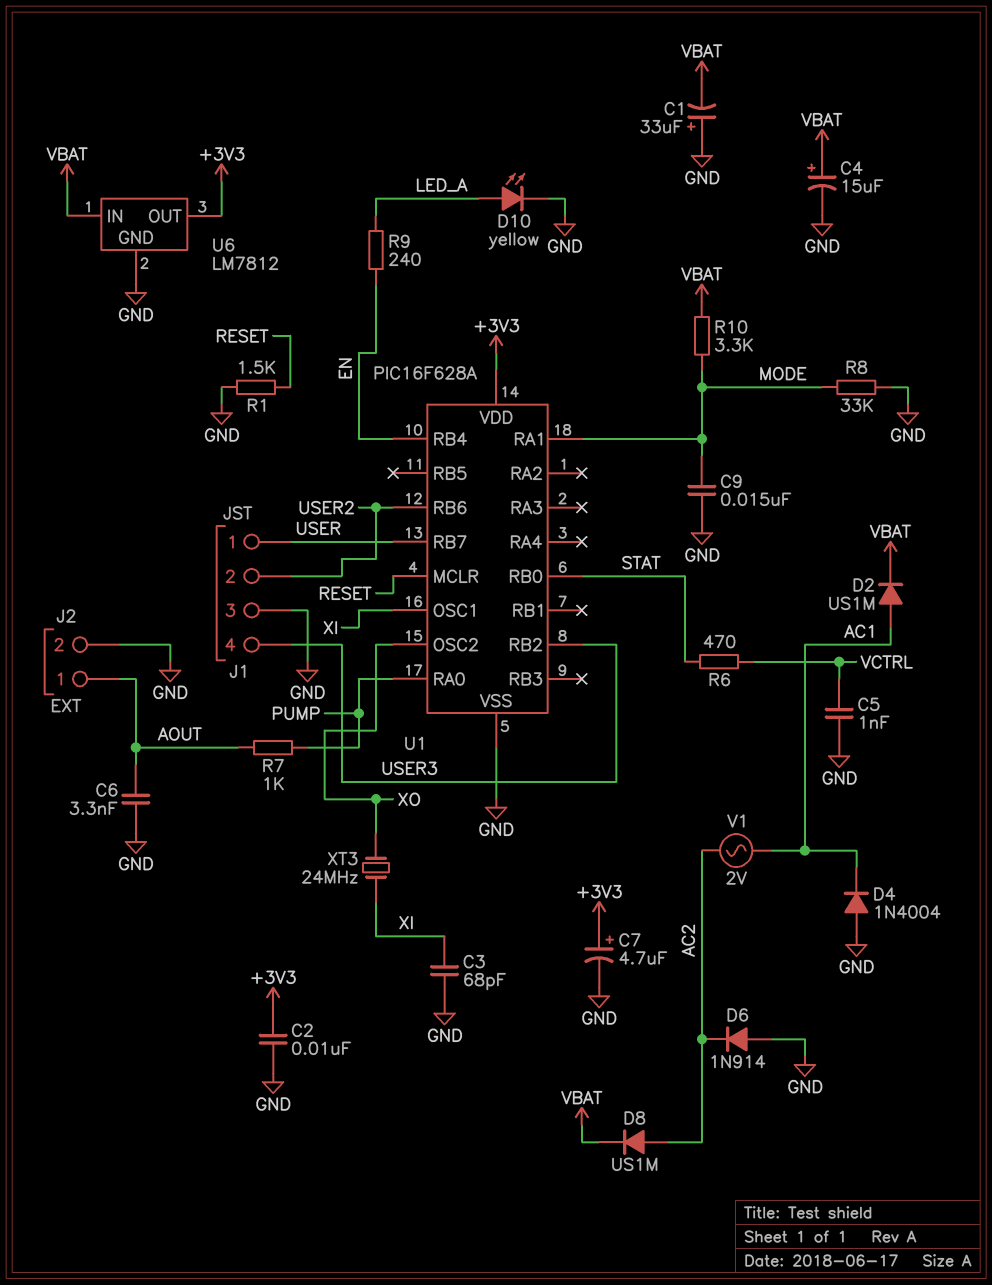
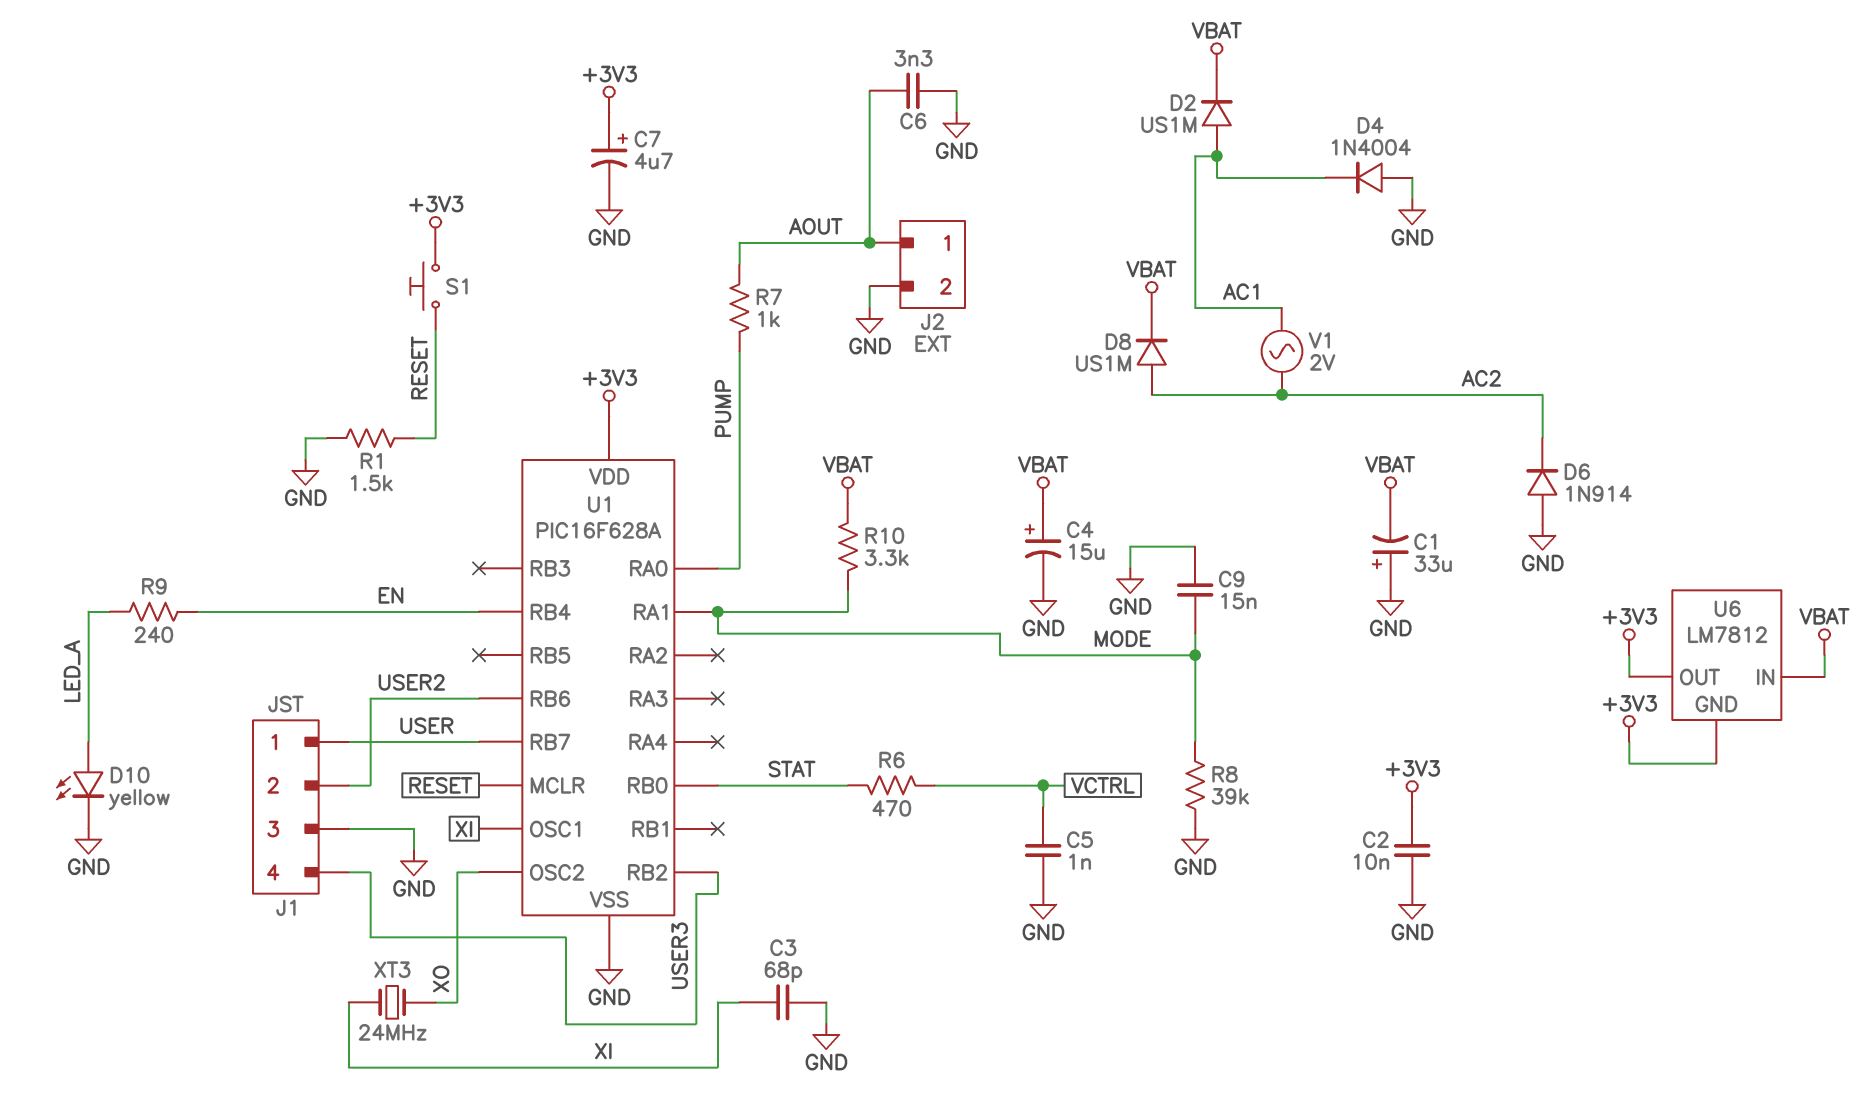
R8: 33k (GND, MODE) -> 39k (GND, MODE)
S1: none -> button (+3V3, RESET)
U6 pin GND: GND -> +3V3

